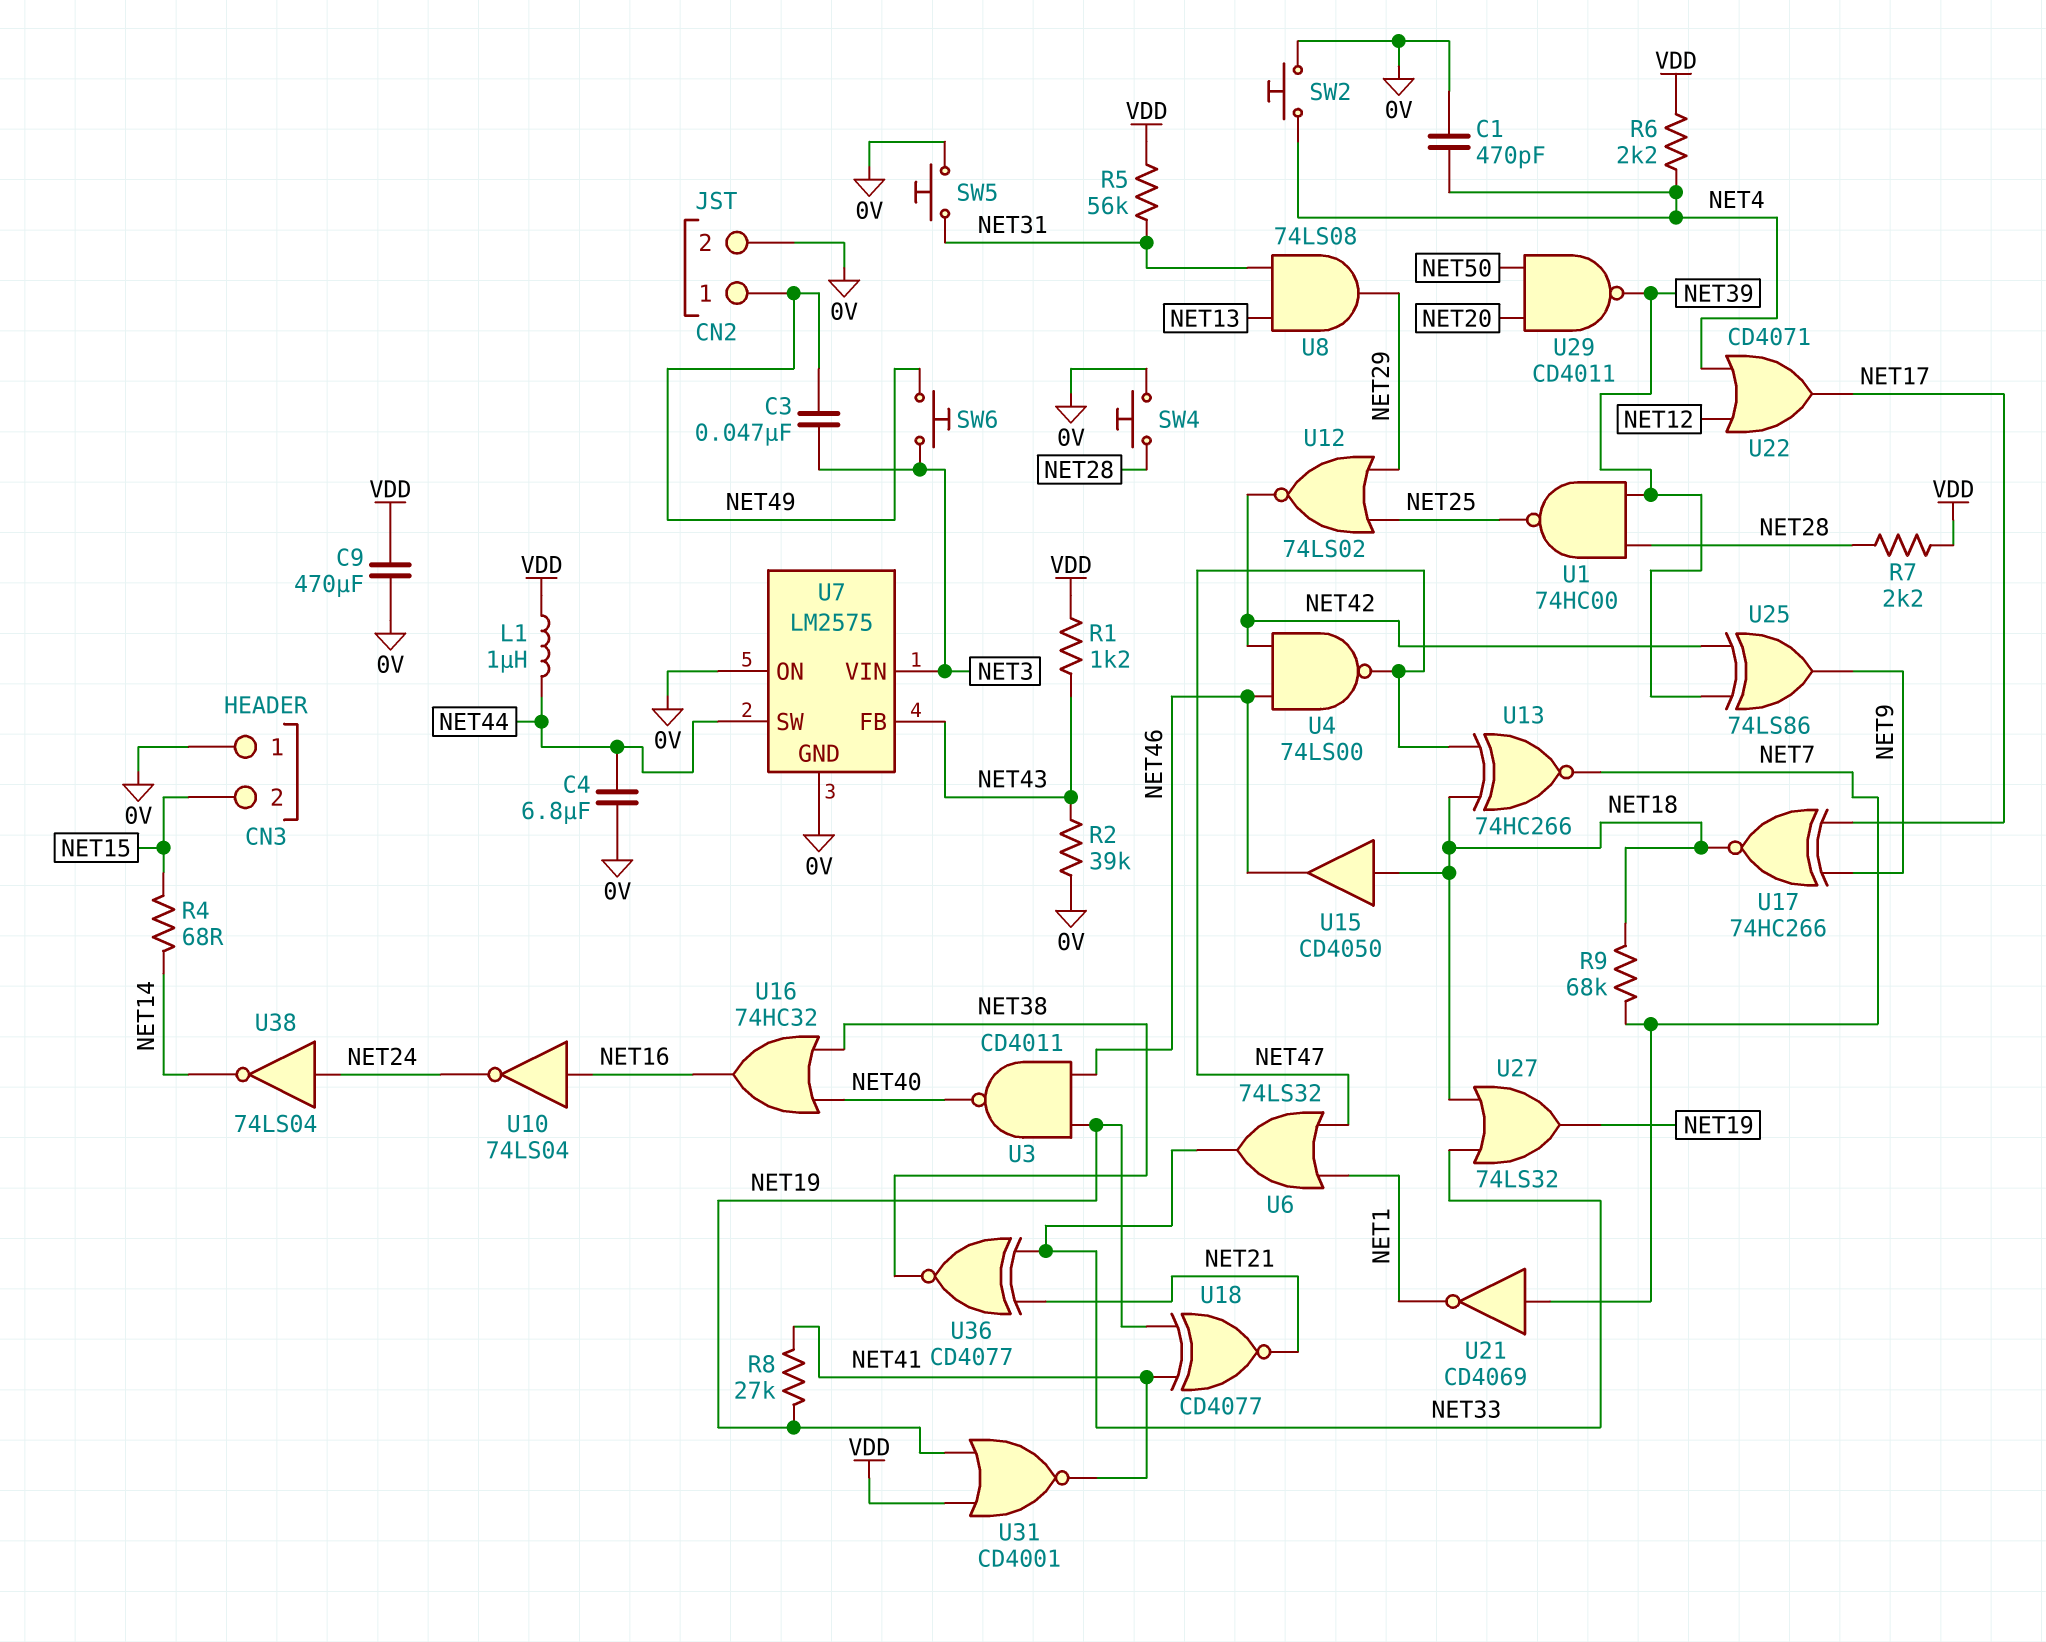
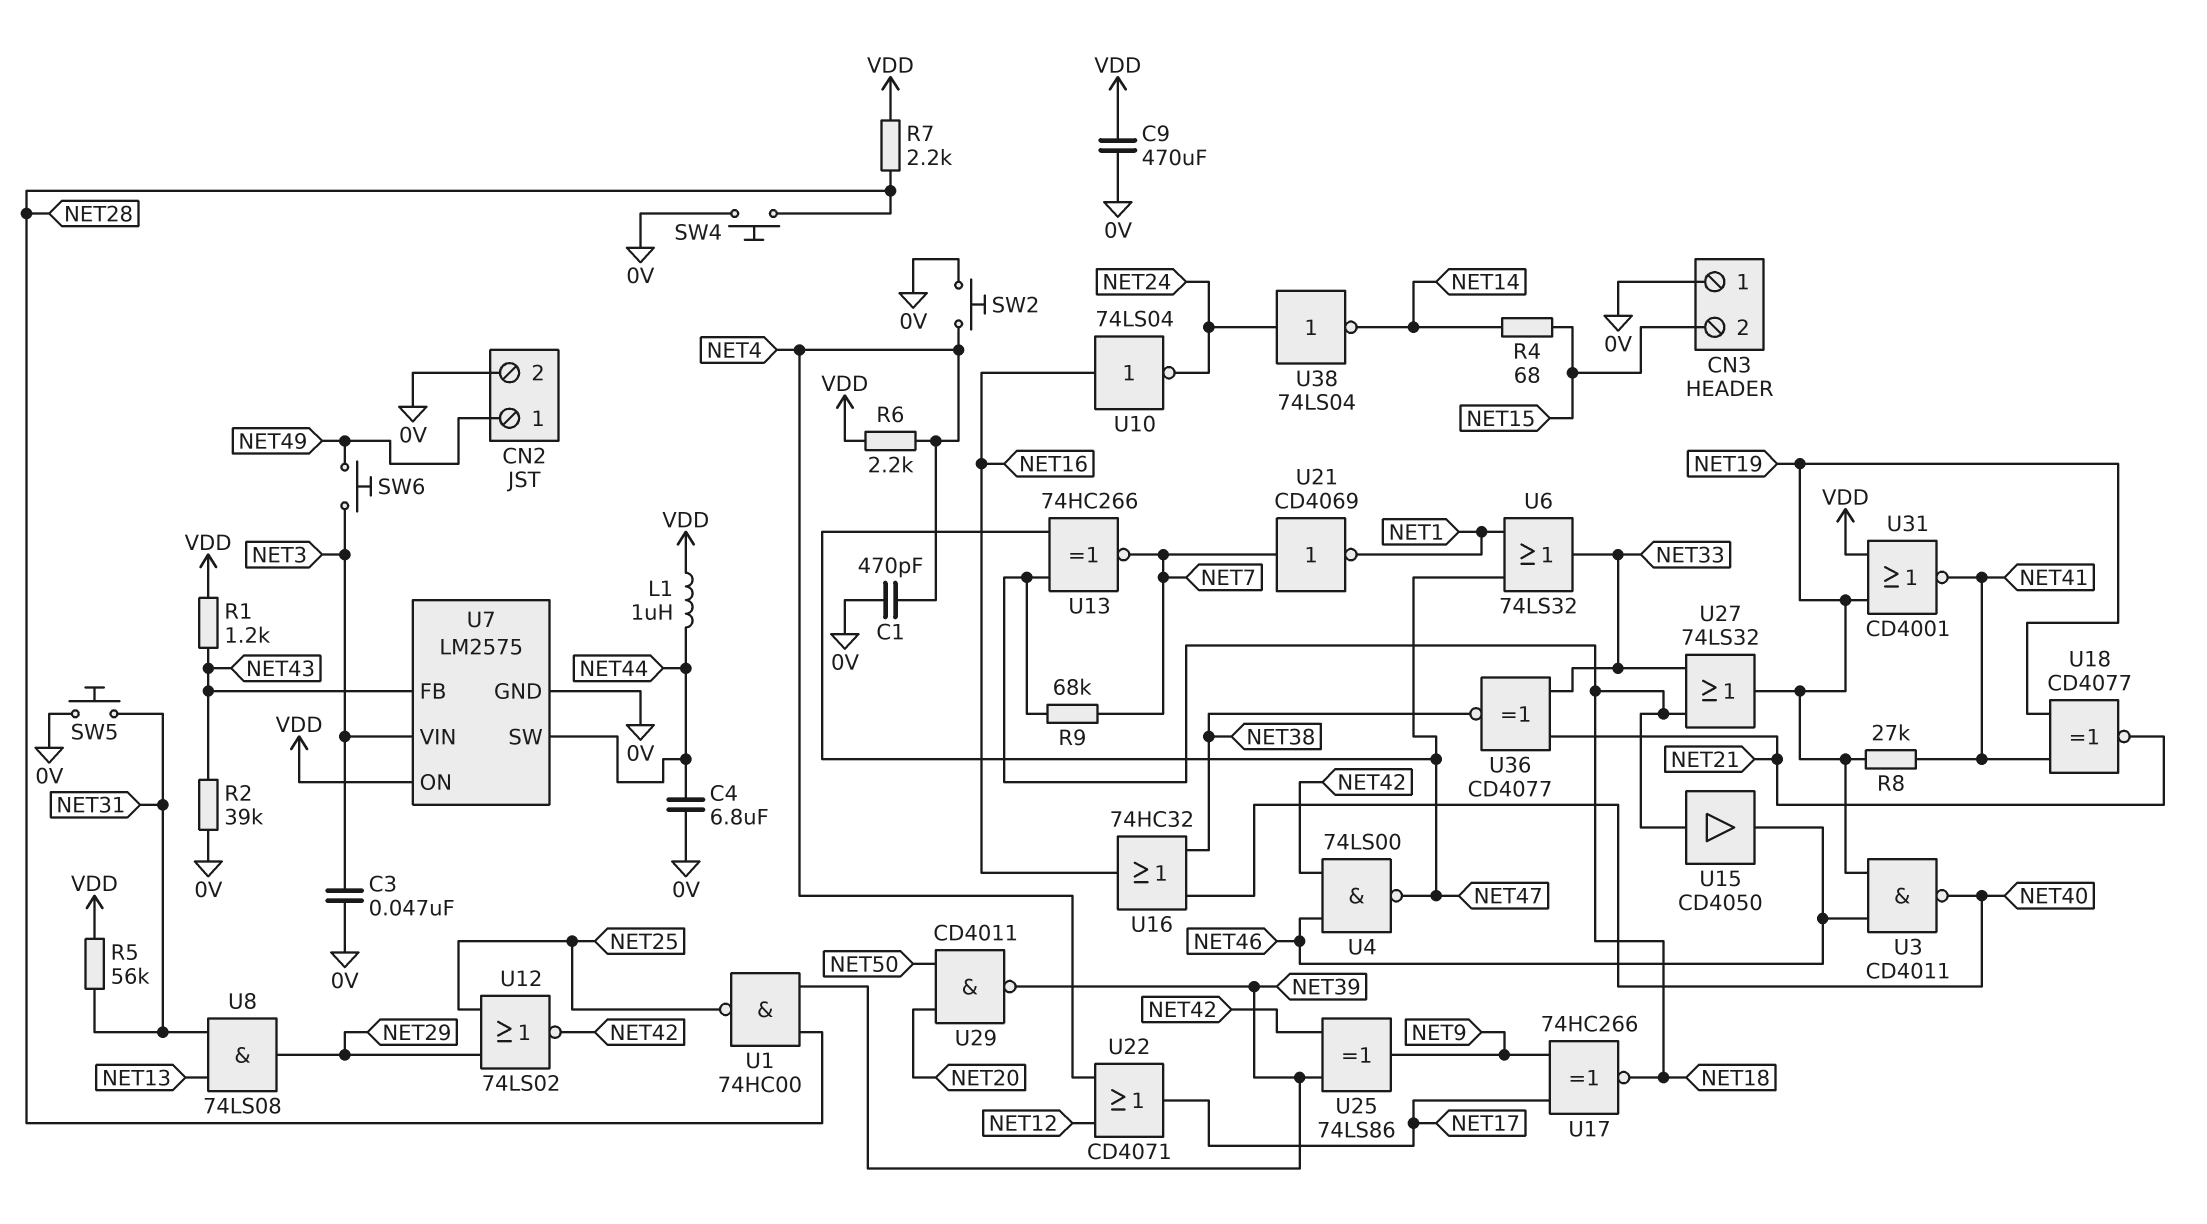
C3: 47nF (NET3, NET49) -> 47nF (0V, NET3)
U7 pin ON: 0V -> VDD

